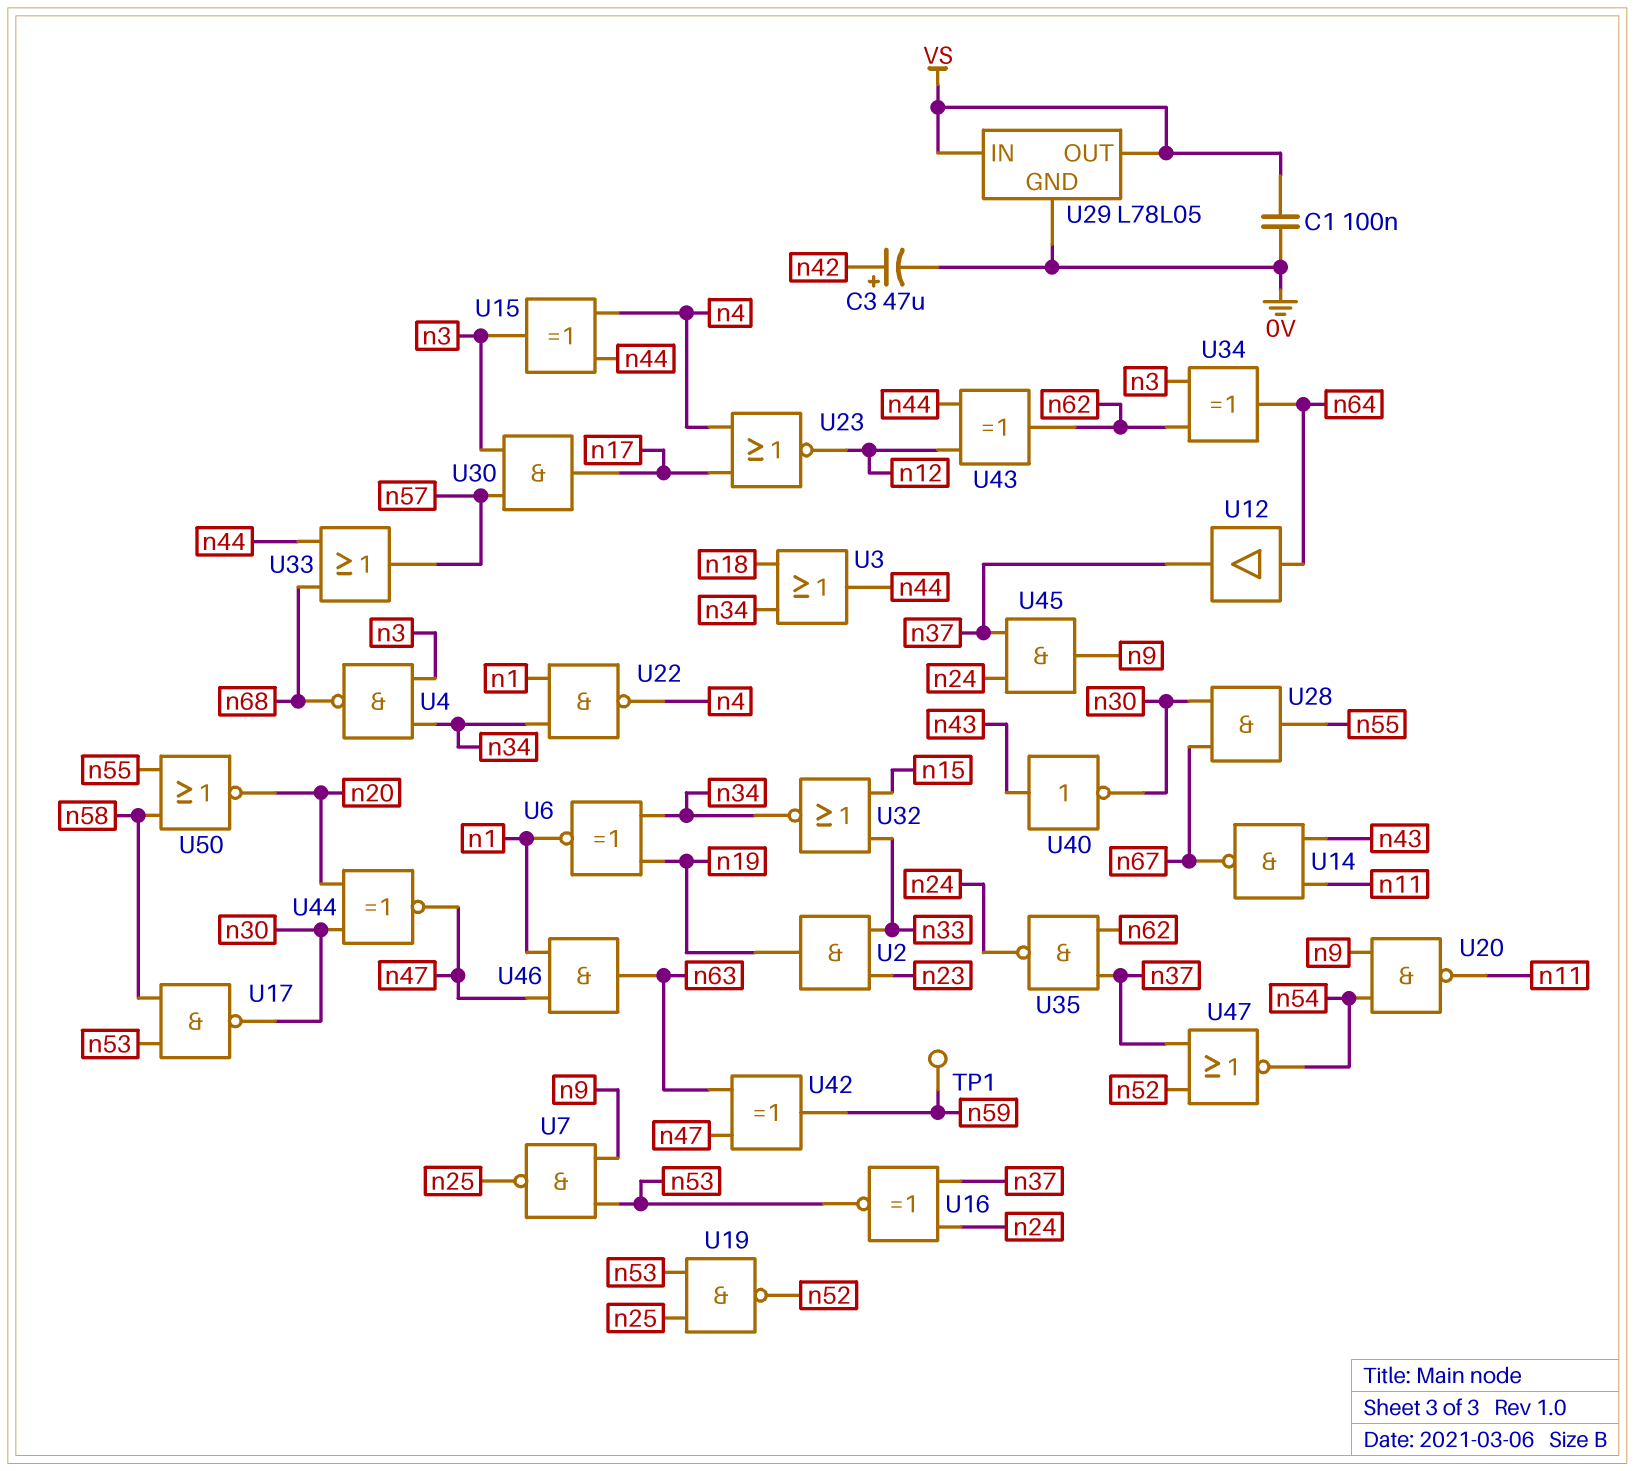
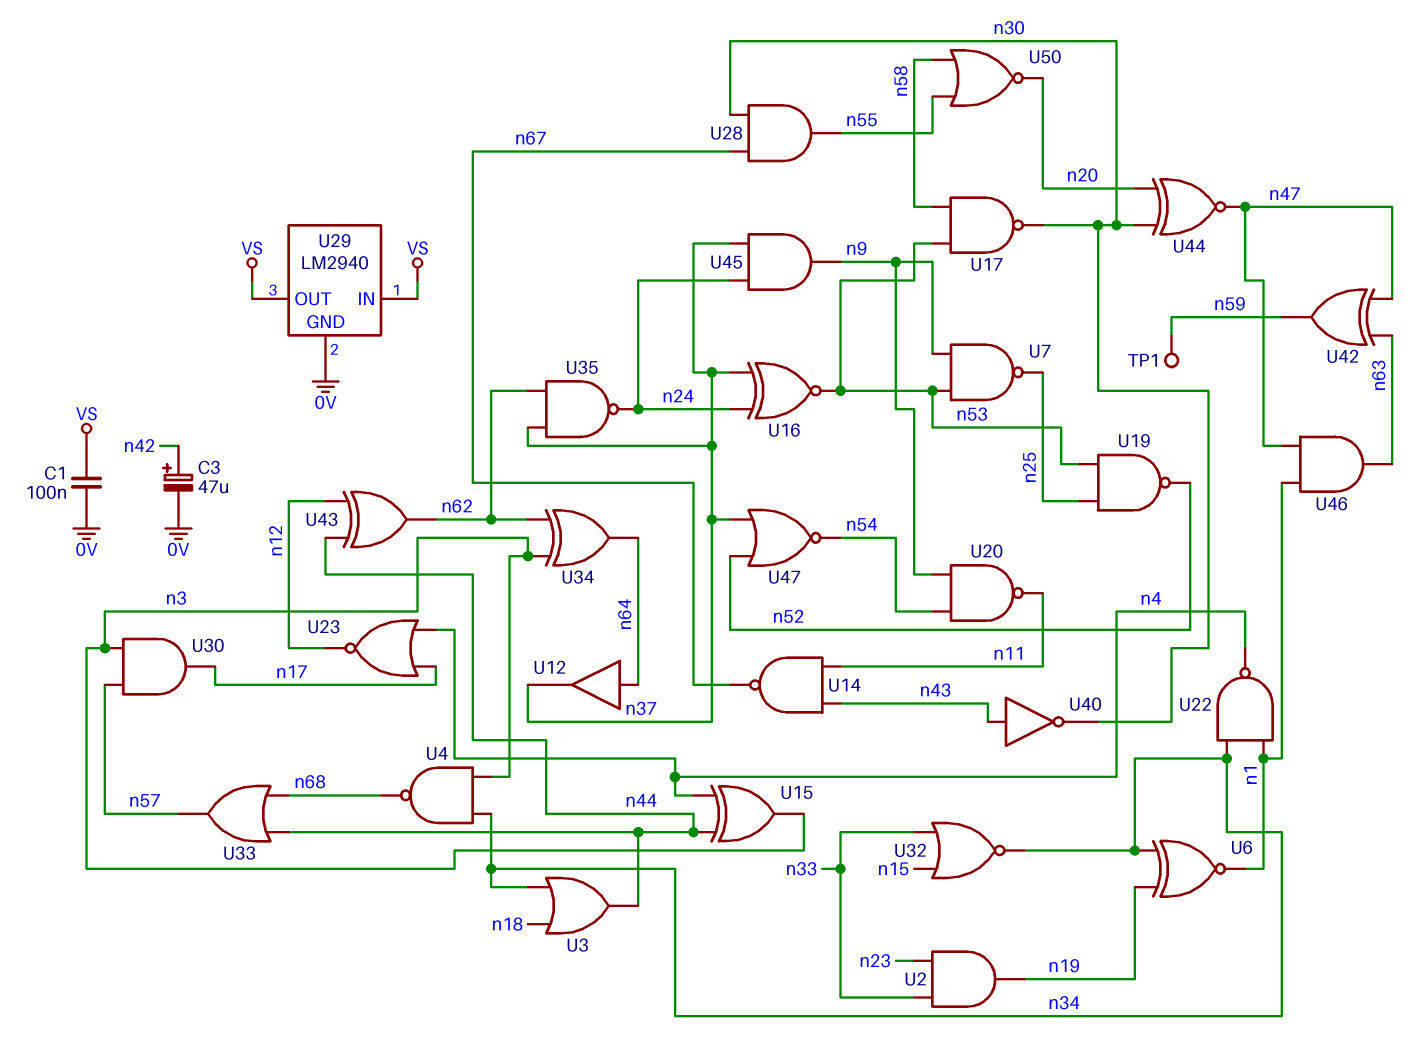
U29: L78L05 -> LM2940

